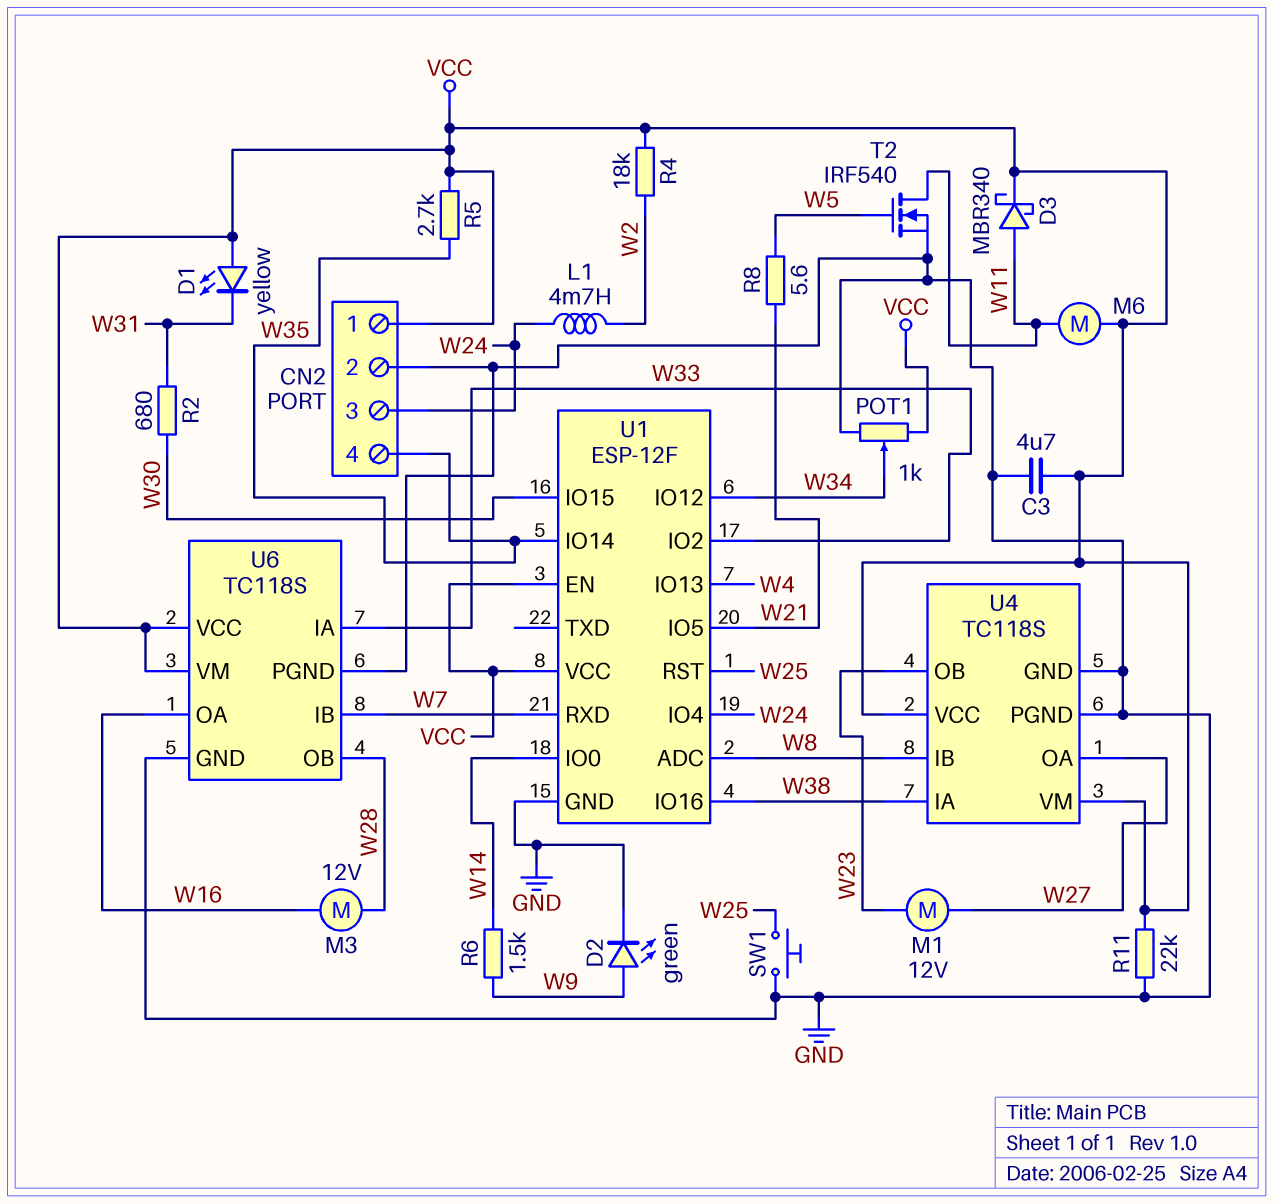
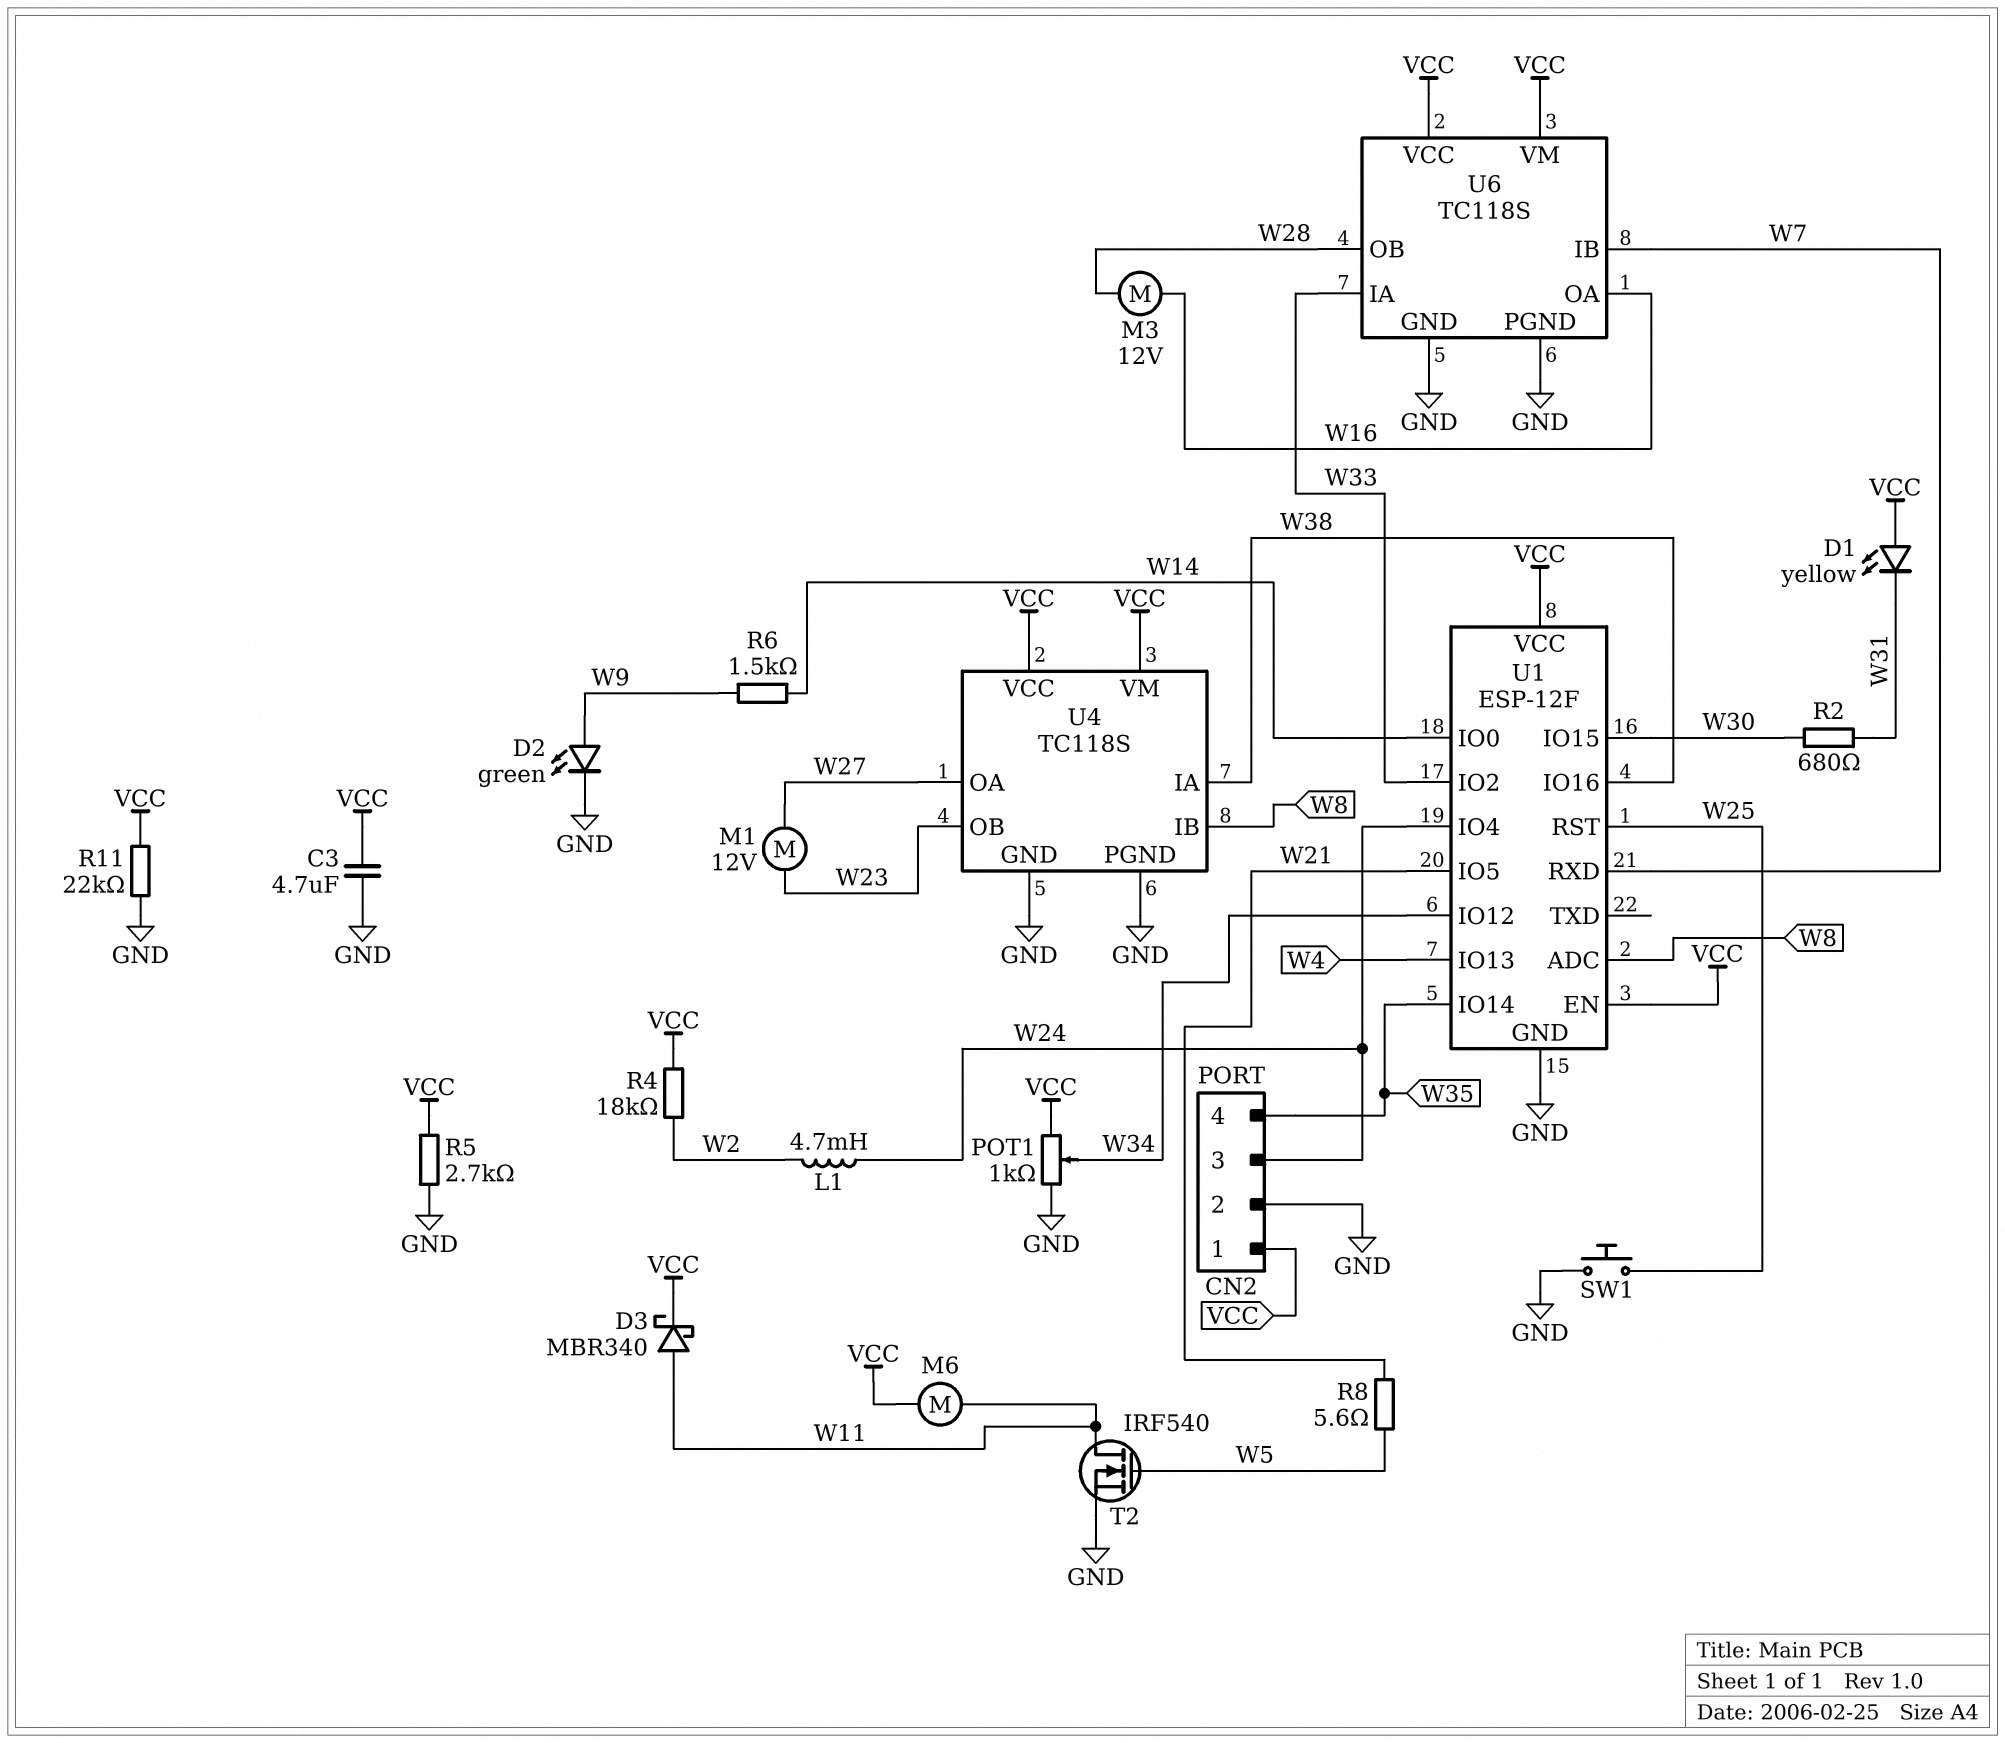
R5: 2.7k (VCC, W35) -> 2.7k (GND, VCC)

